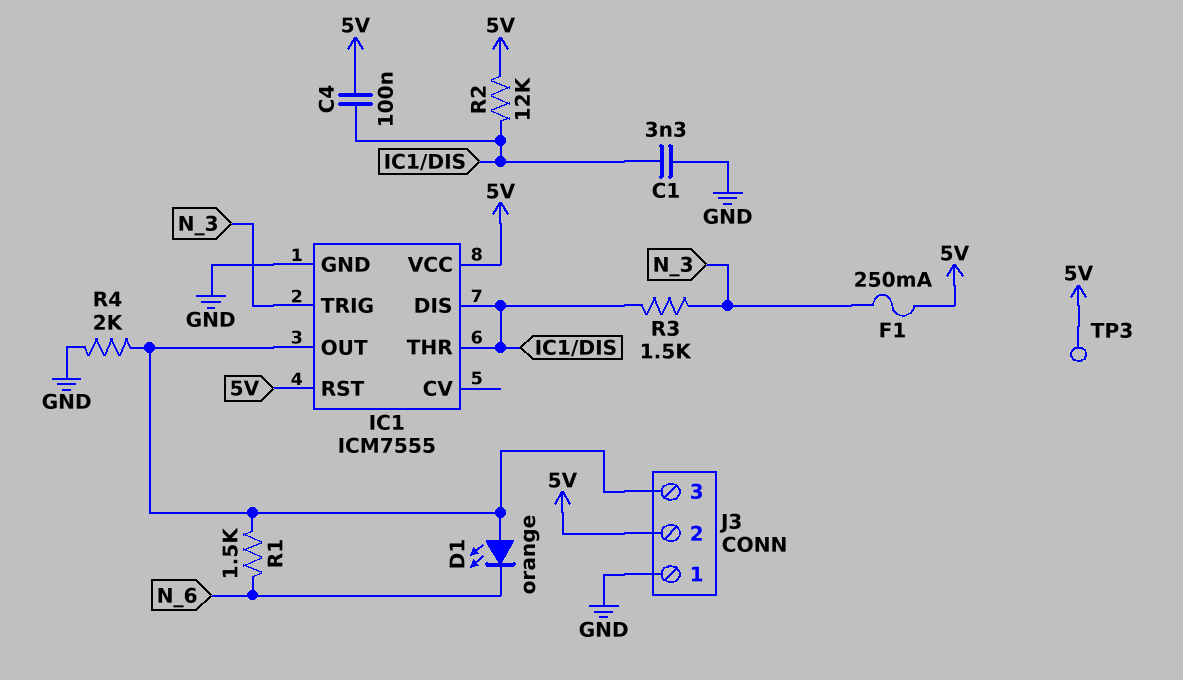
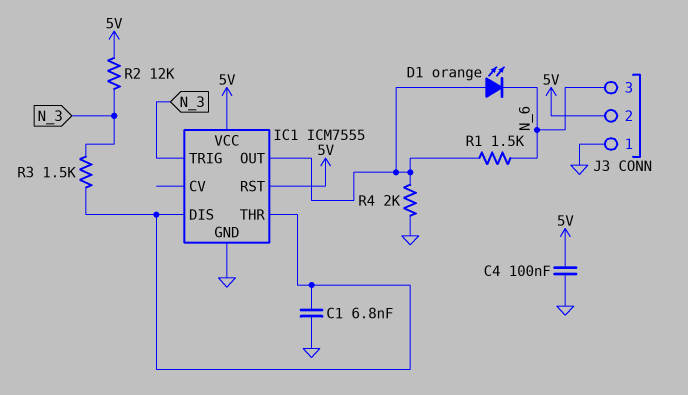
C1: 3.3nF (GND, IC1/DIS) -> 6.8nF (GND, IC1/DIS)
C4: 100nF (5V, IC1/DIS) -> 100nF (5V, GND)
F1: 250mA (5V, N_3) -> none
J3 pin 3: IC1/OUT -> N_6
R2: 12k (5V, IC1/DIS) -> 12k (5V, N_3)
TP3: test point (5V) -> none

